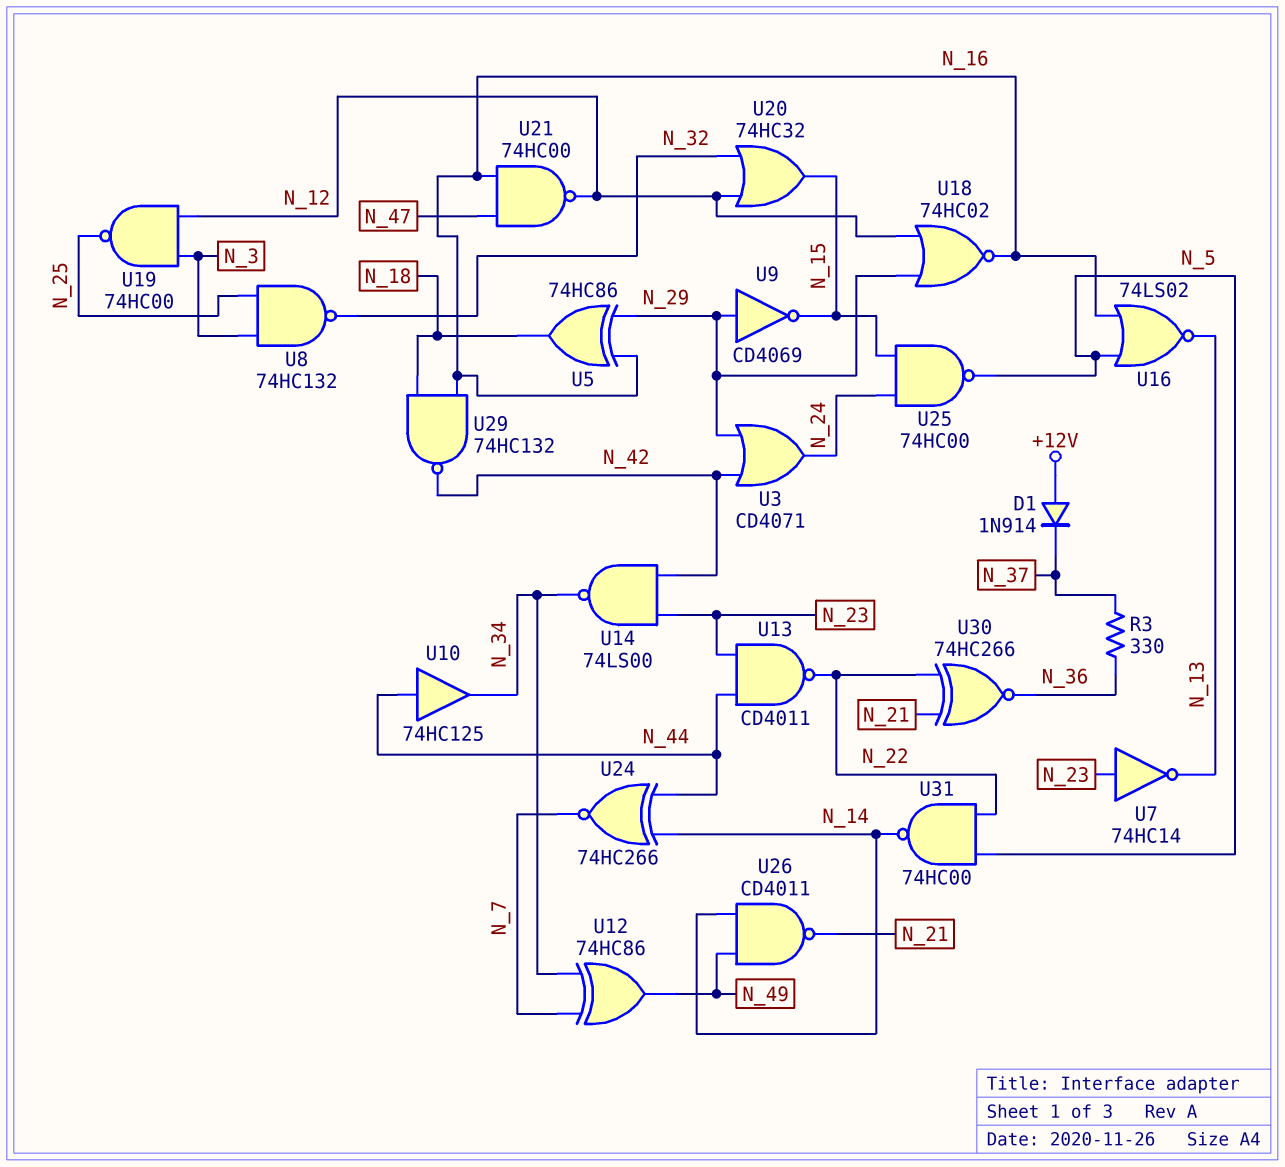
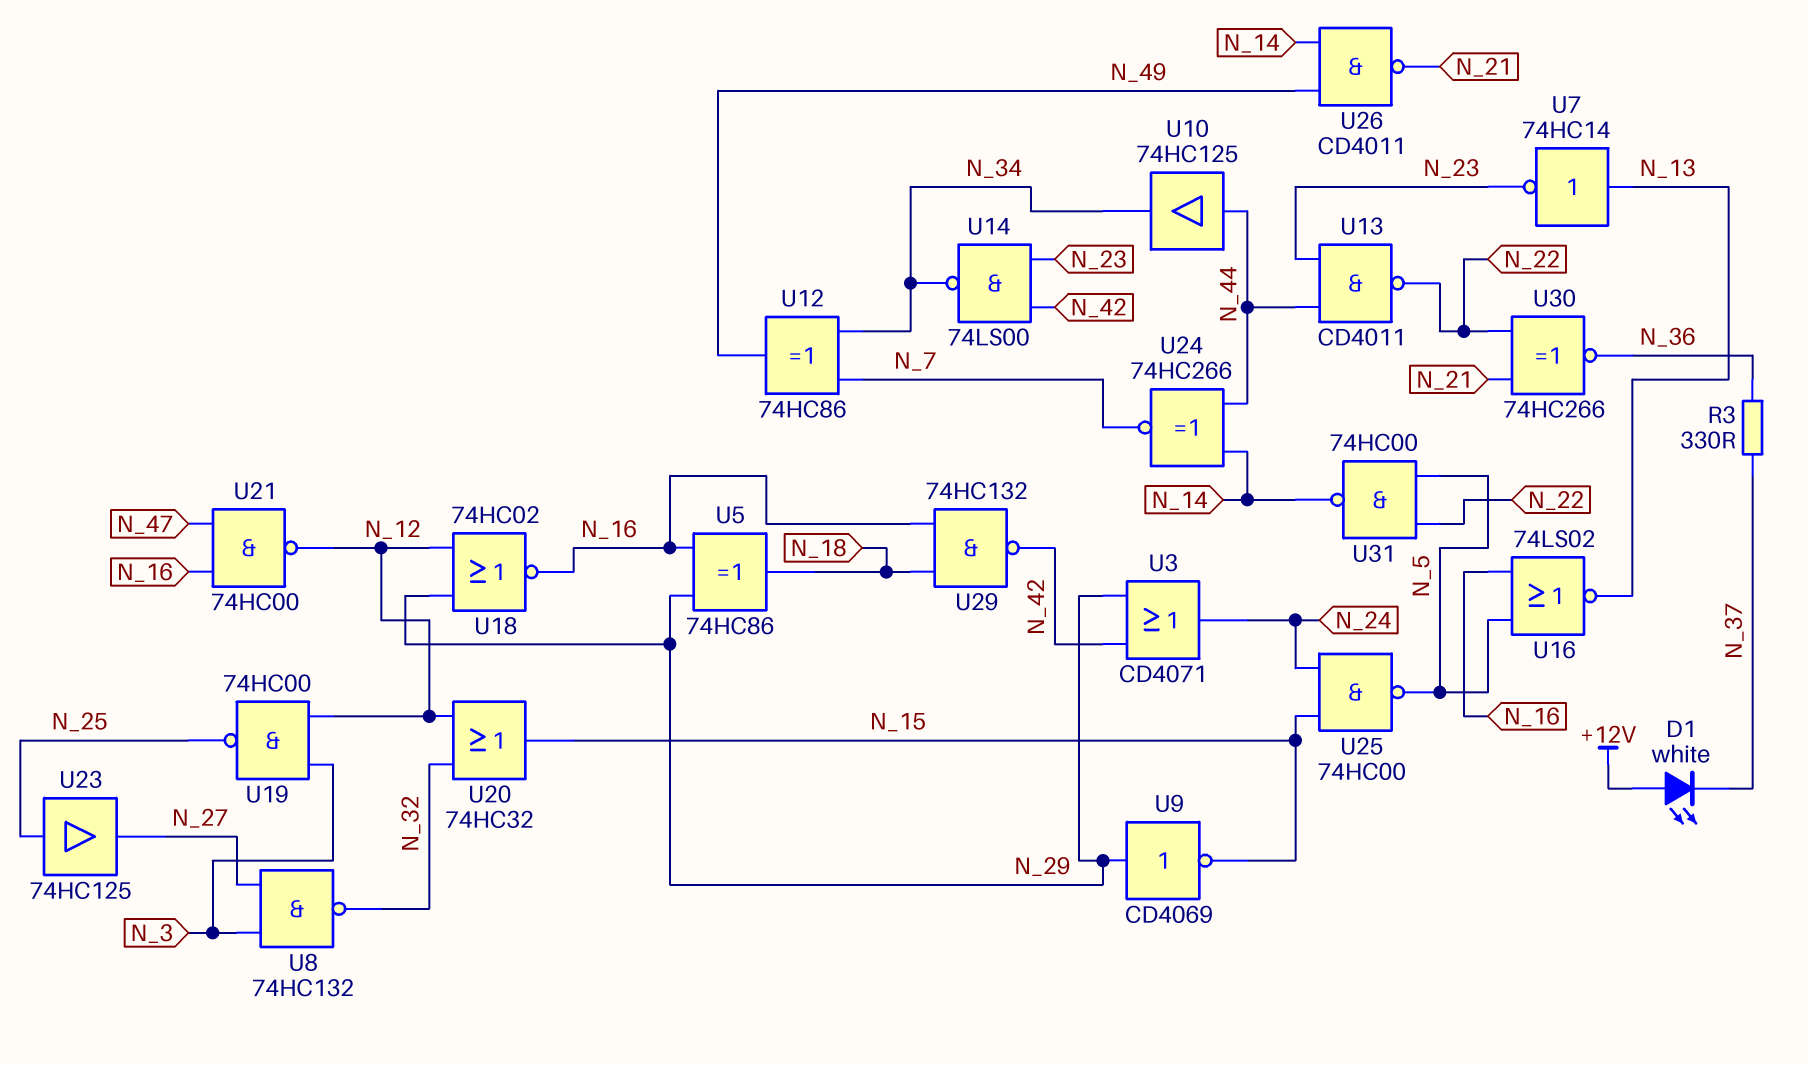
D1: diode 1N914 (A +12V, K N_37) -> LED white (A +12V, K N_37)
U7: NOT 74HC14 (in N_23, out N_13) -> NOT 74HC14 (in N_13, out N_23)
U8: NAND 74HC132 (in N_3, in N_25, out N_32) -> NAND 74HC132 (in N_3, in N_27, out N_32)
U23: none -> buffer 74HC125 (in N_25, out N_27)

